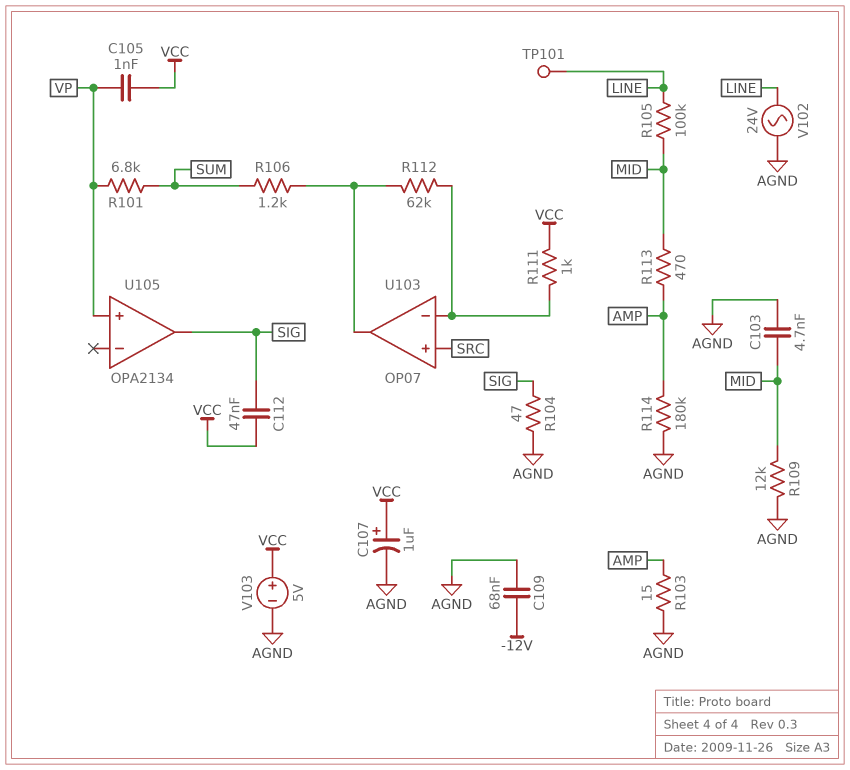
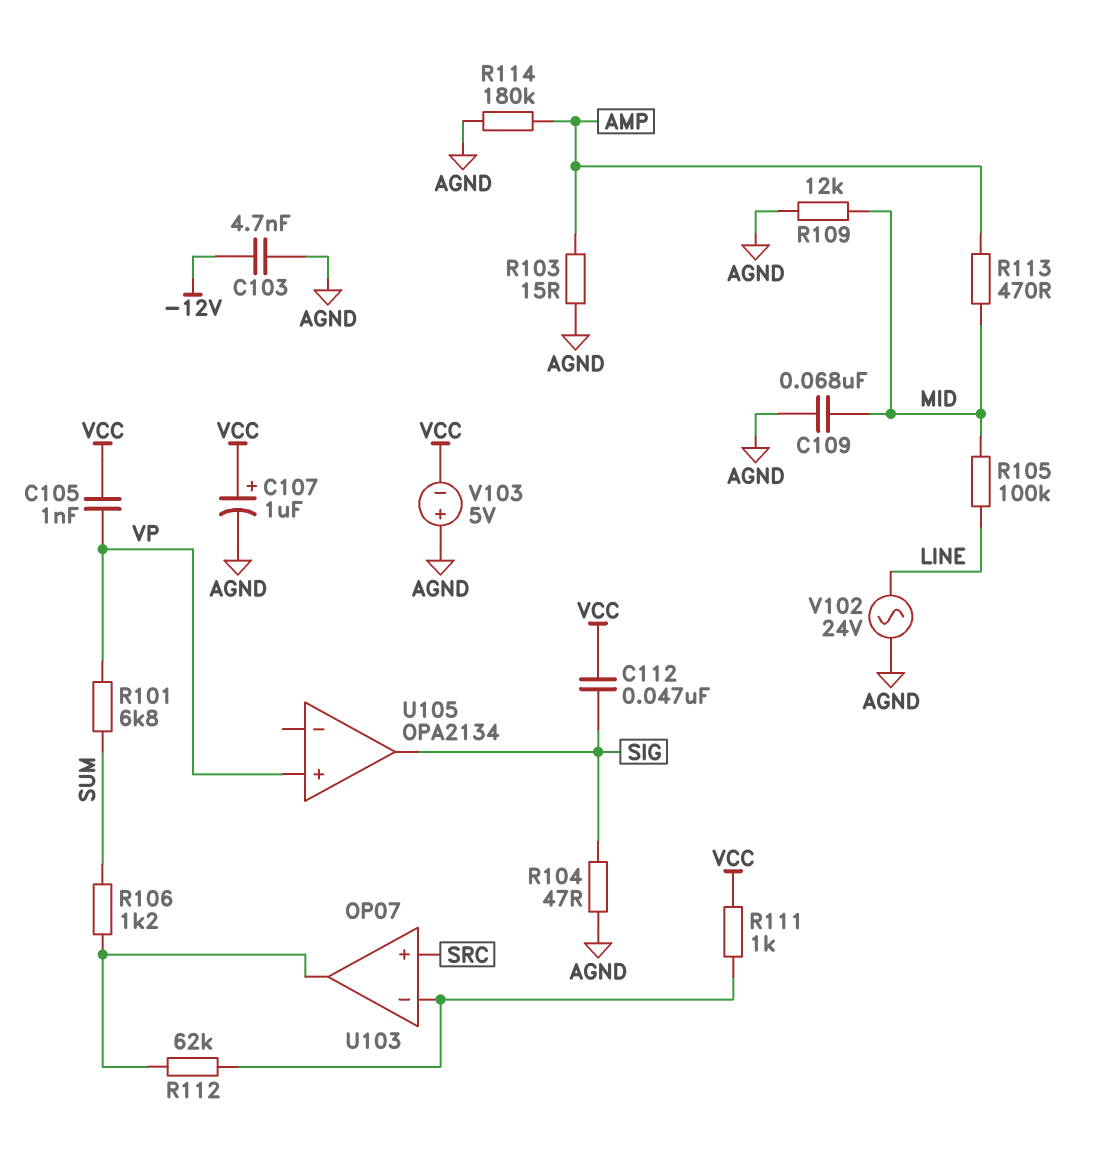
C103: 4.7nF (AGND, MID) -> 4.7nF (-12V, AGND)
C109: 68nF (-12V, AGND) -> 68nF (AGND, MID)
TP101: test point (LINE) -> none
V103: 5V (plus VCC, minus AGND) -> 5V (plus AGND, minus VCC)

